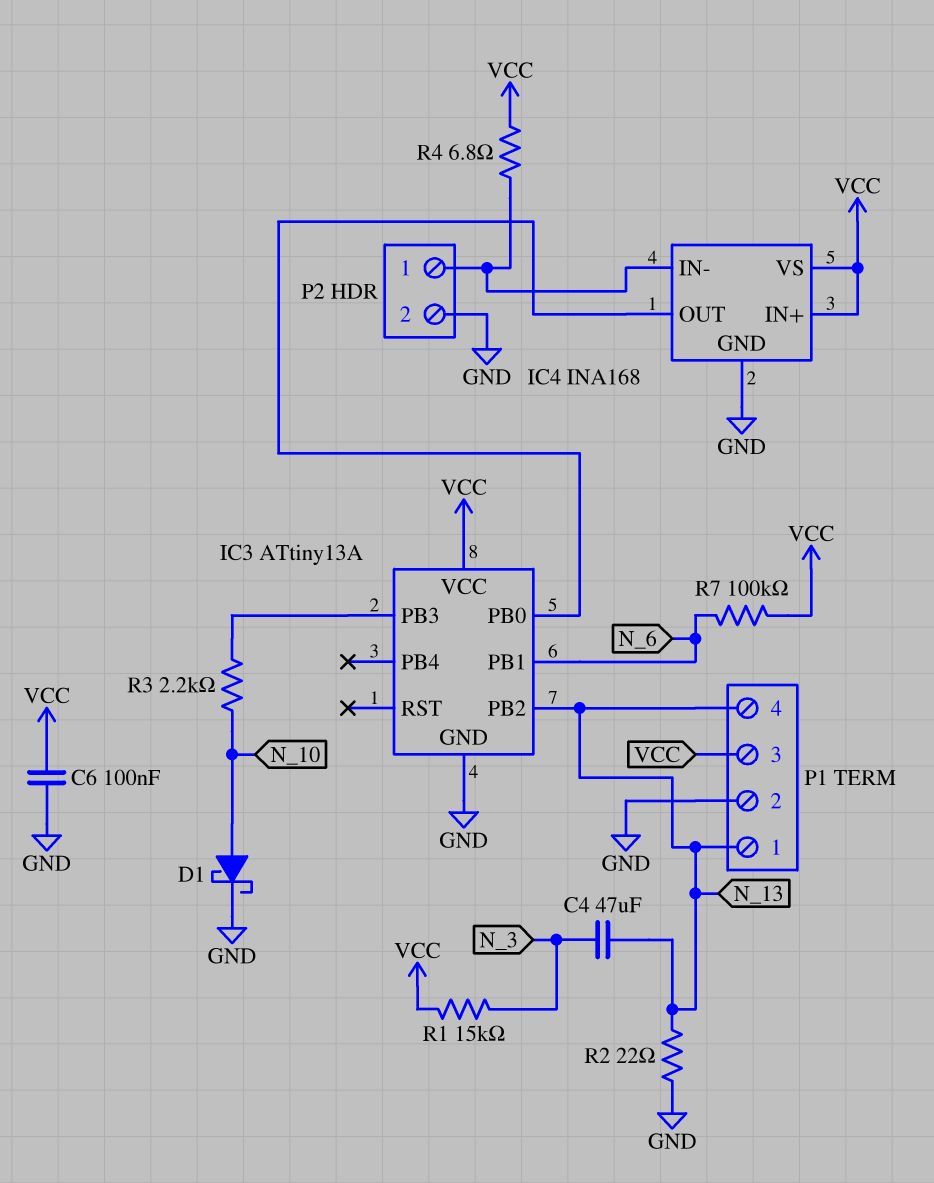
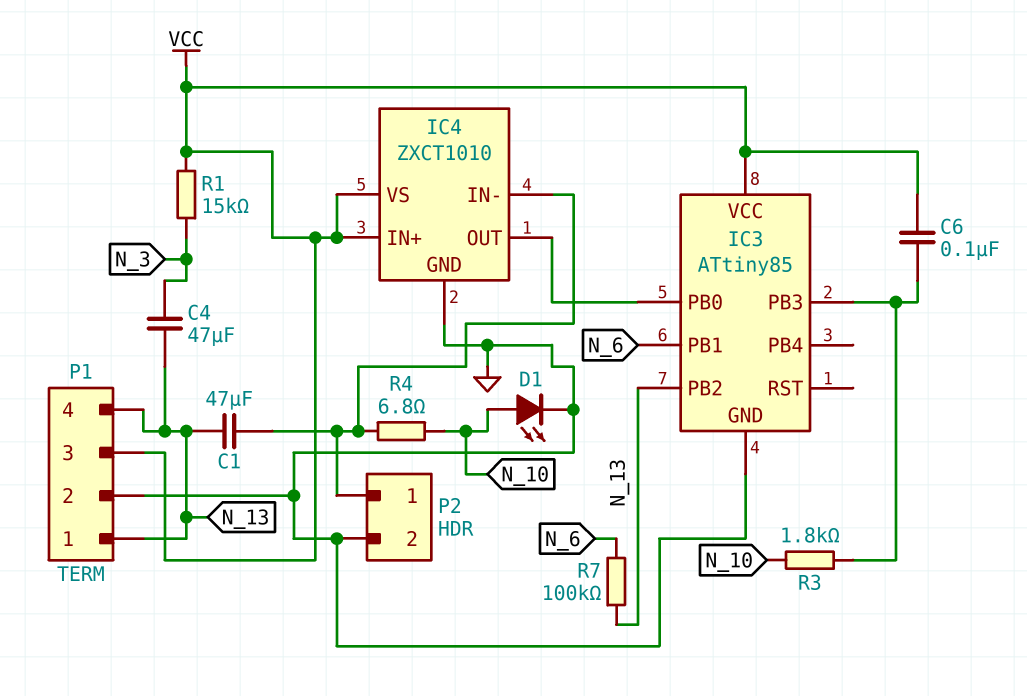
C1: none -> 47uF (IC4/IN-, N_13)
C6: 100nF (GND, VCC) -> 100nF (IC3/PB3, VCC)
D1: schottky (A N_10, K GND) -> LED (A N_10, K GND)
IC3: ATtiny13A -> ATtiny85
IC4: INA168 -> ZXCT1010
R2: 22 (GND, N_13) -> none
R3: 2.2k (IC3/PB3, N_10) -> 1.8k (IC3/PB3, N_10)
R4: 6.8 (IC4/IN-, VCC) -> 6.8 (IC4/IN-, N_10)
R7: 100k (N_6, VCC) -> 100k (N_6, N_13)

